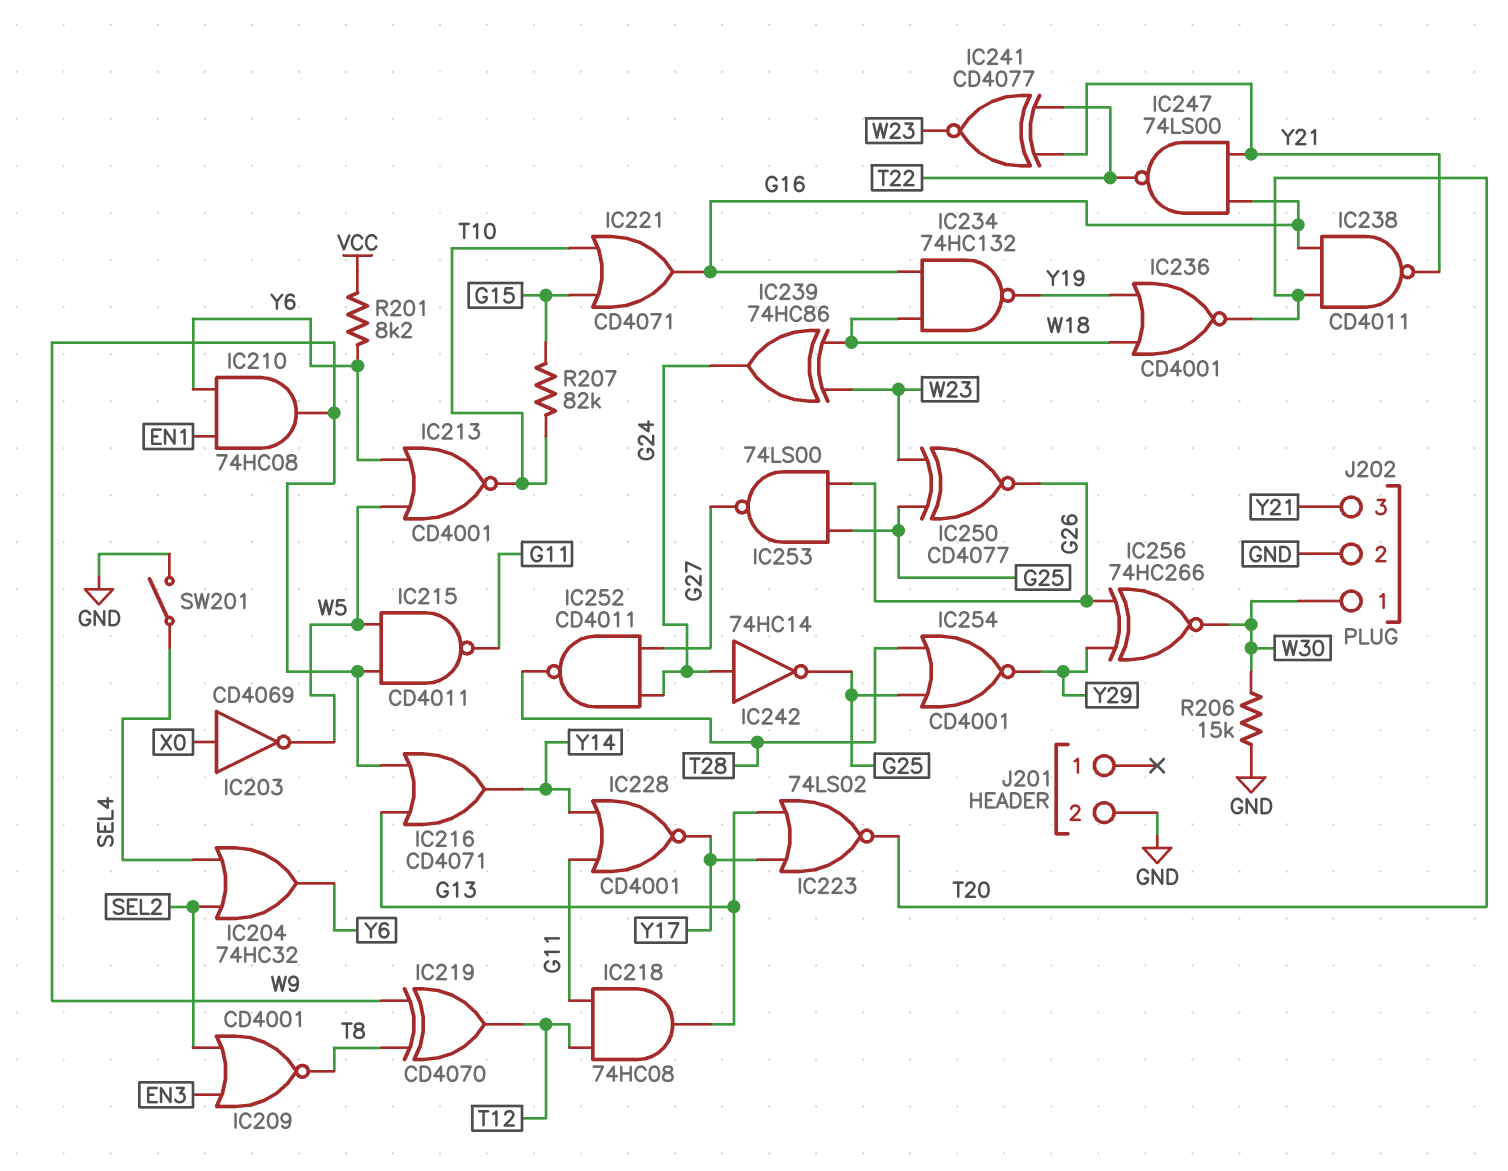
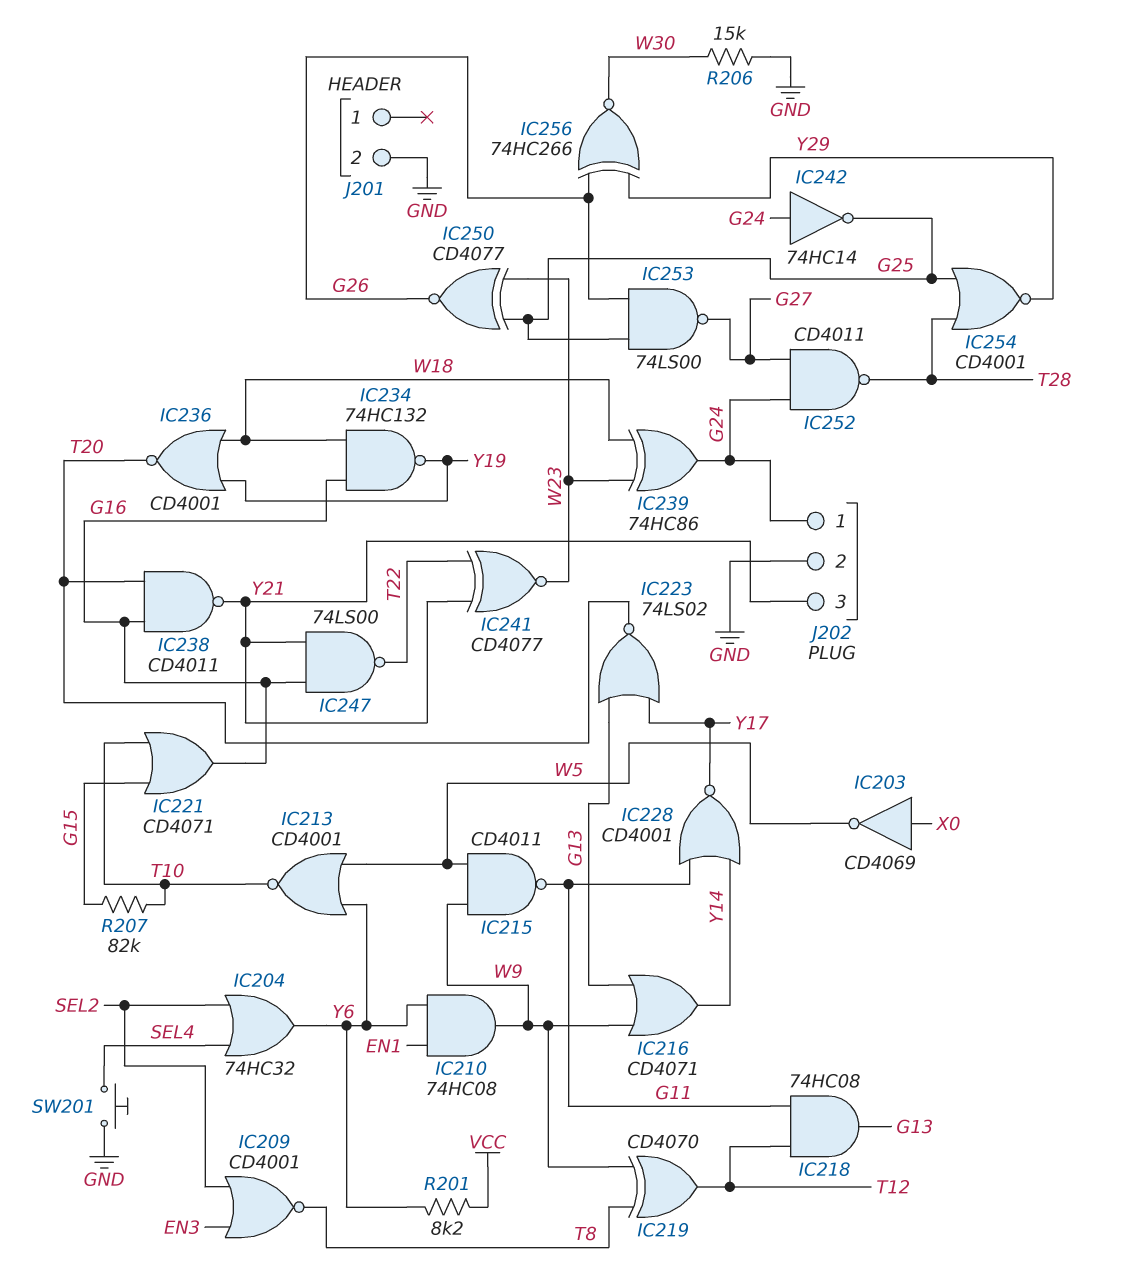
J202 pin 1: W30 -> G24
SW201: switch (GND, SEL4) -> button (GND, SEL4)

